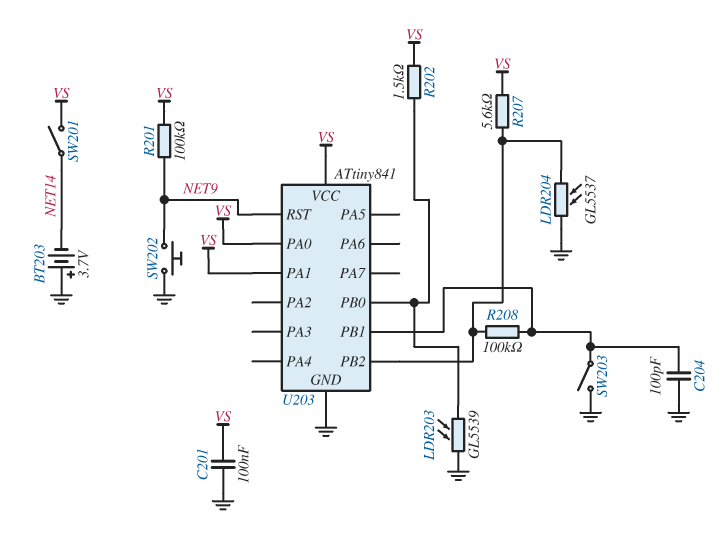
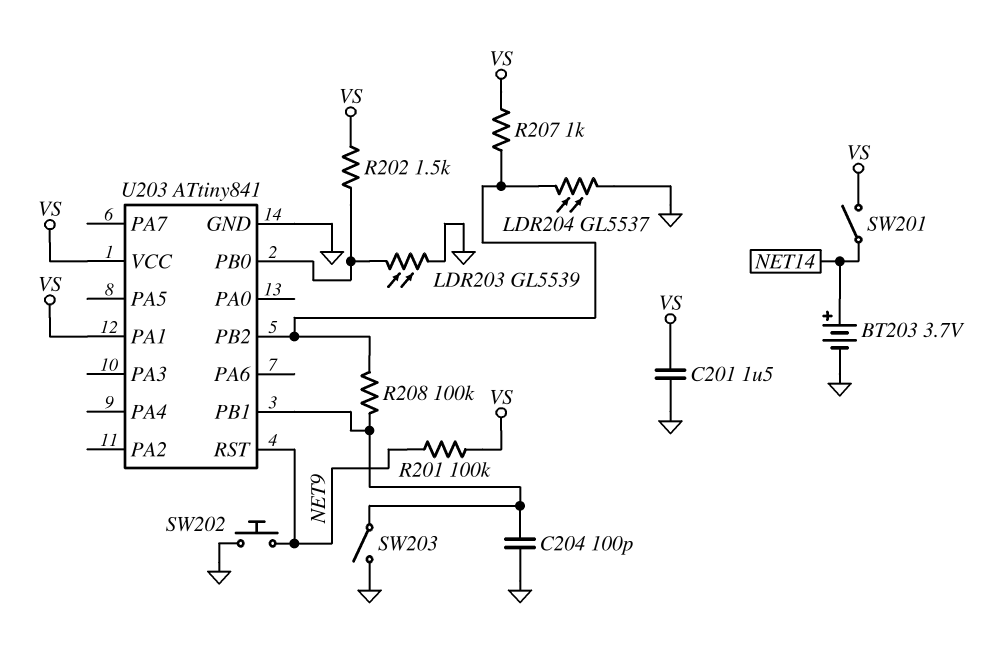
BT203: 3.7V (plus GND, minus NET14) -> 3.7V (plus NET14, minus GND)
C201: 100nF (GND, VS) -> 1.5uF (GND, VS)
R207: 5.6k (U203/PB2, VS) -> 1k (U203/PB2, VS)
U203 pin PA0: VS -> none

